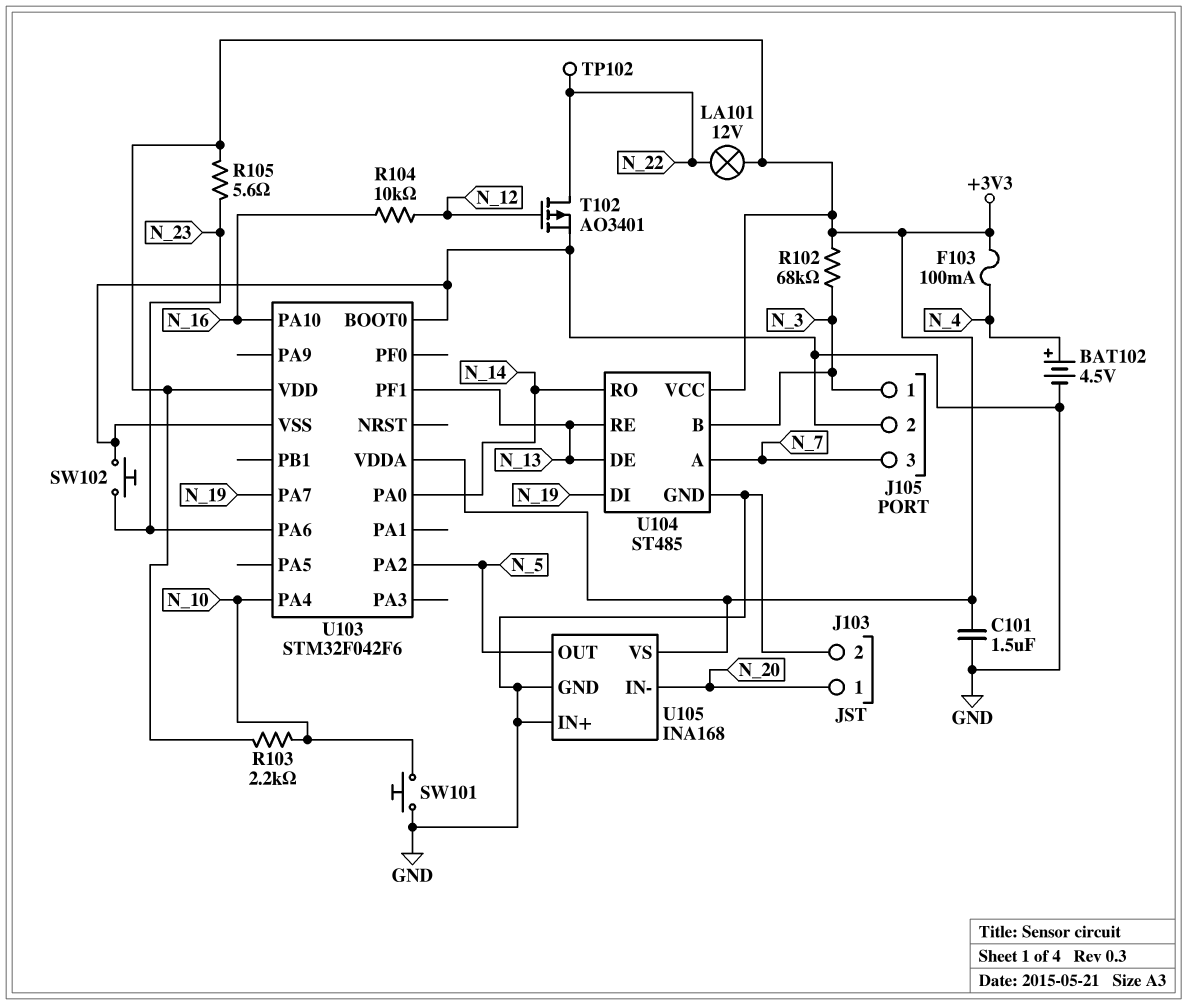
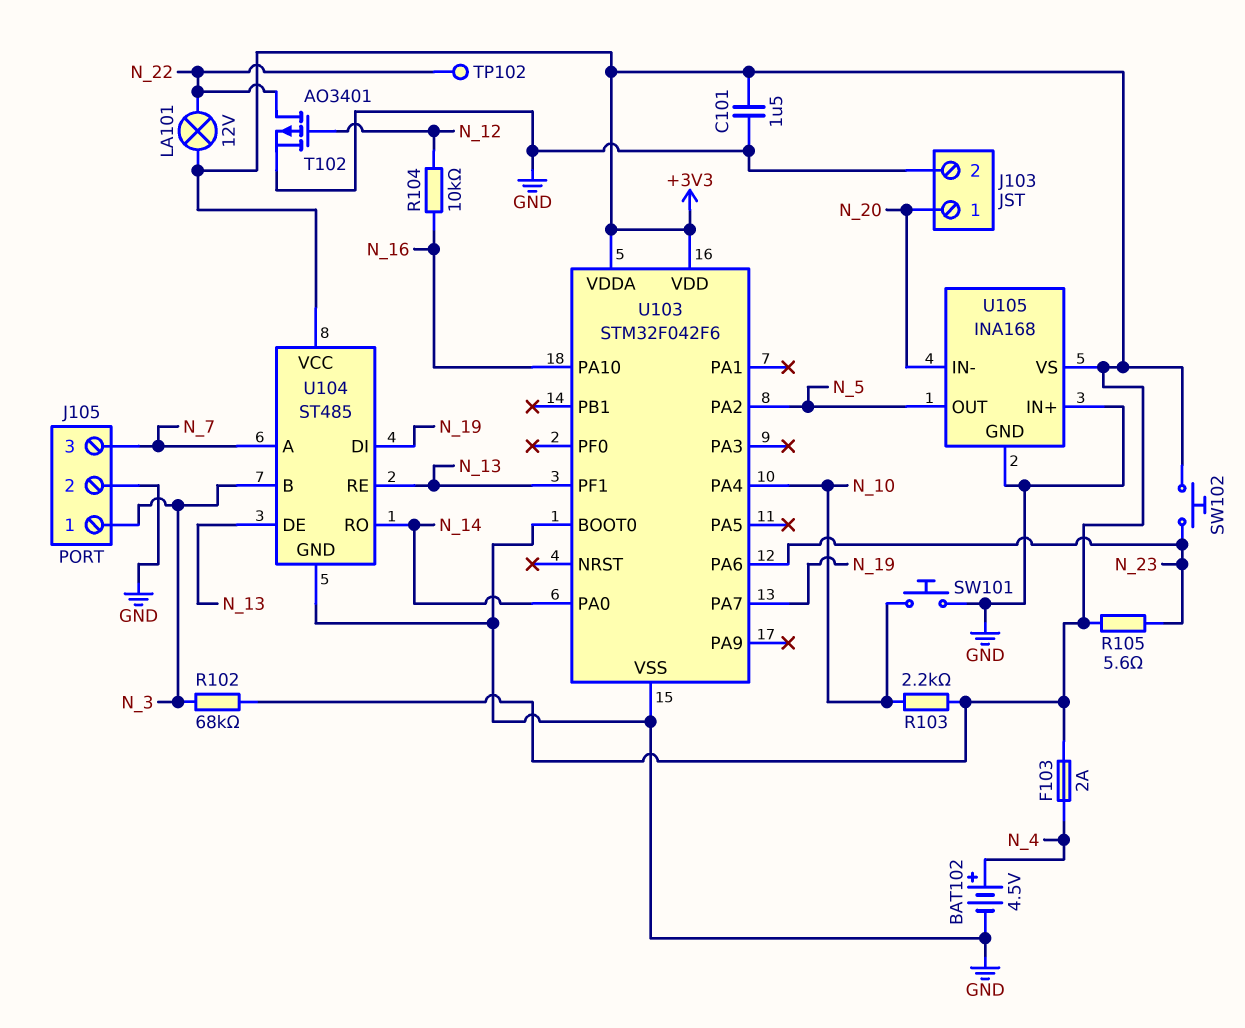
F103: 100mA (+3V3, N_4) -> 2A (+3V3, N_4)
SW102: button (GND, N_23) -> button (+3V3, N_23)

